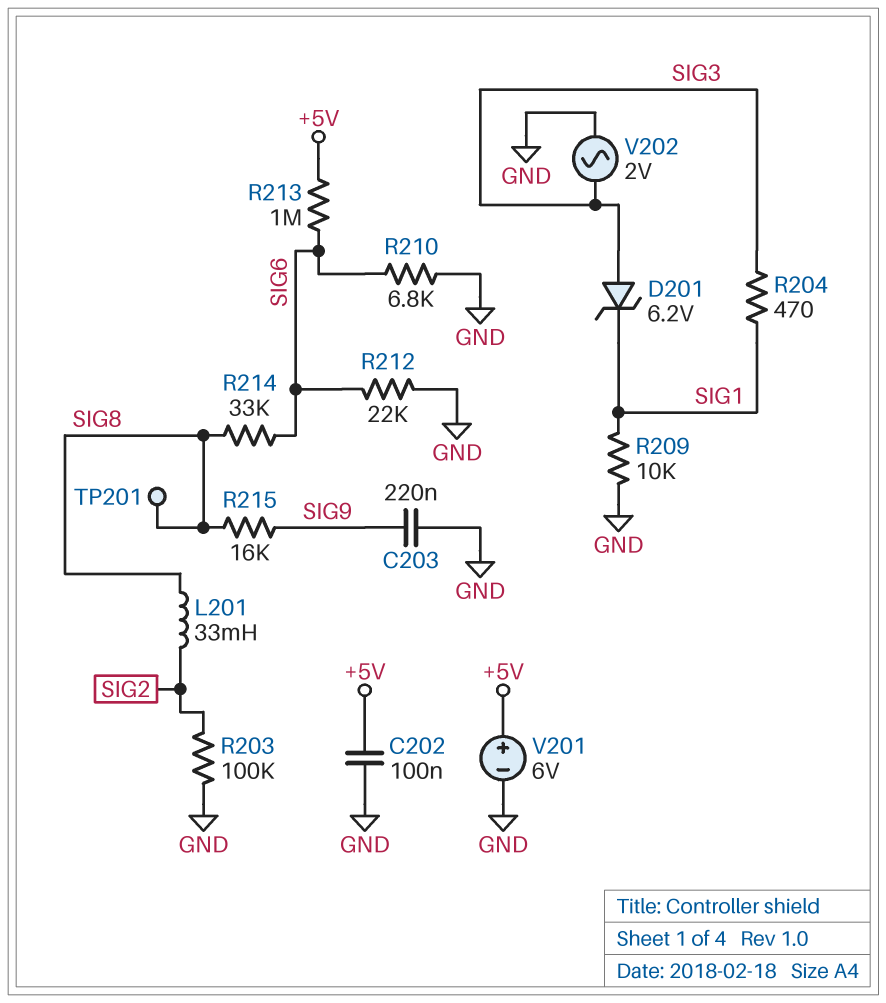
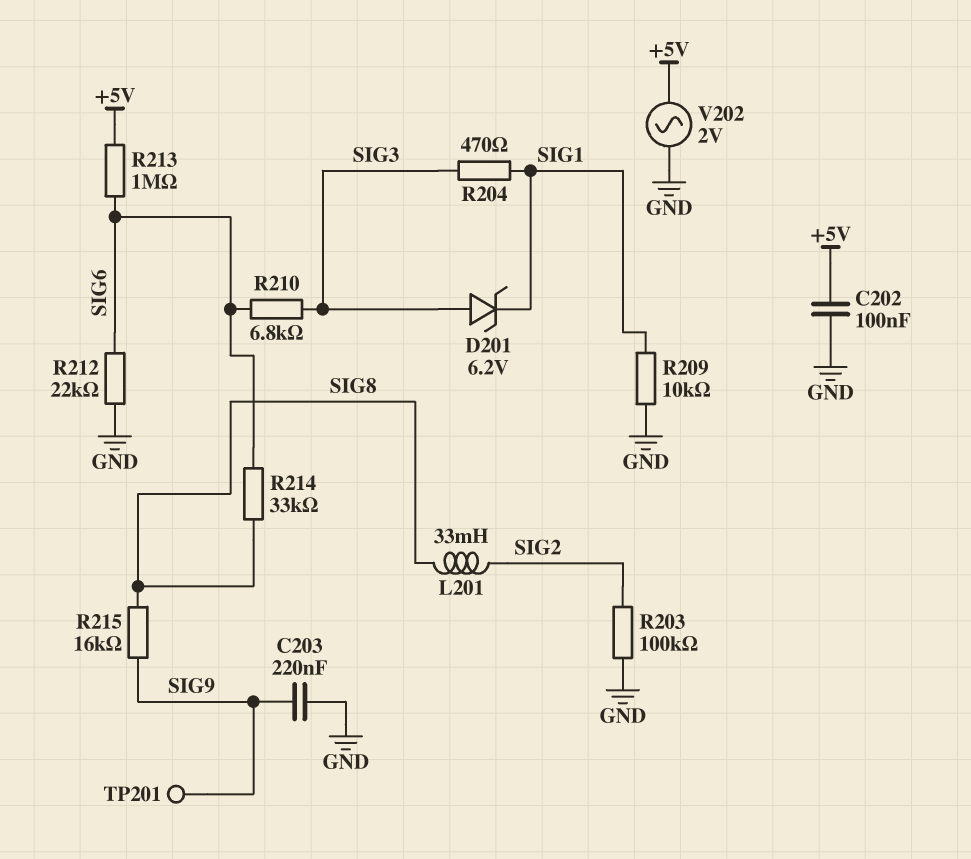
R210: 6.8k (GND, SIG6) -> 6.8k (SIG3, SIG6)
TP201: test point (SIG8) -> test point (SIG9)
V201: 6V (plus +5V, minus GND) -> none
V202: AC 2V (GND, SIG3) -> AC 2V (+5V, GND)

